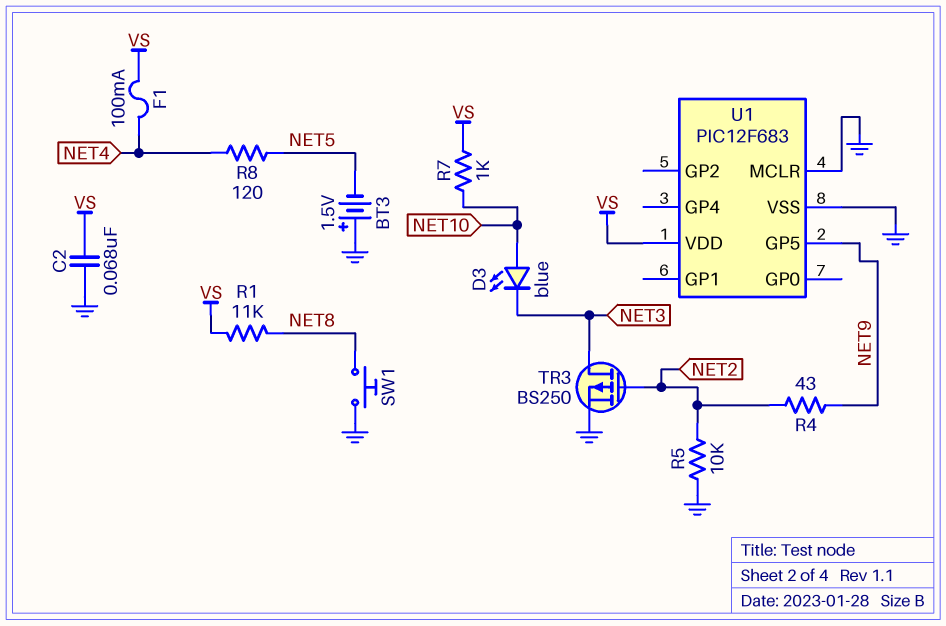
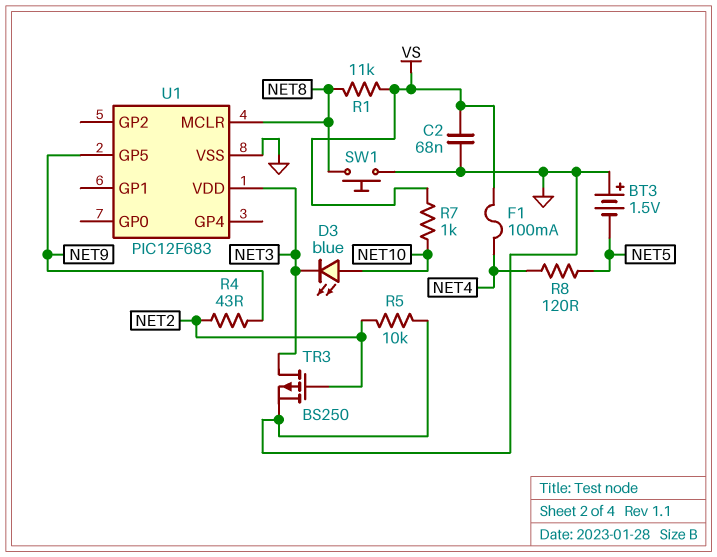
U1 pin MCLR: GND -> NET8
U1 pin VDD: VS -> NET3

